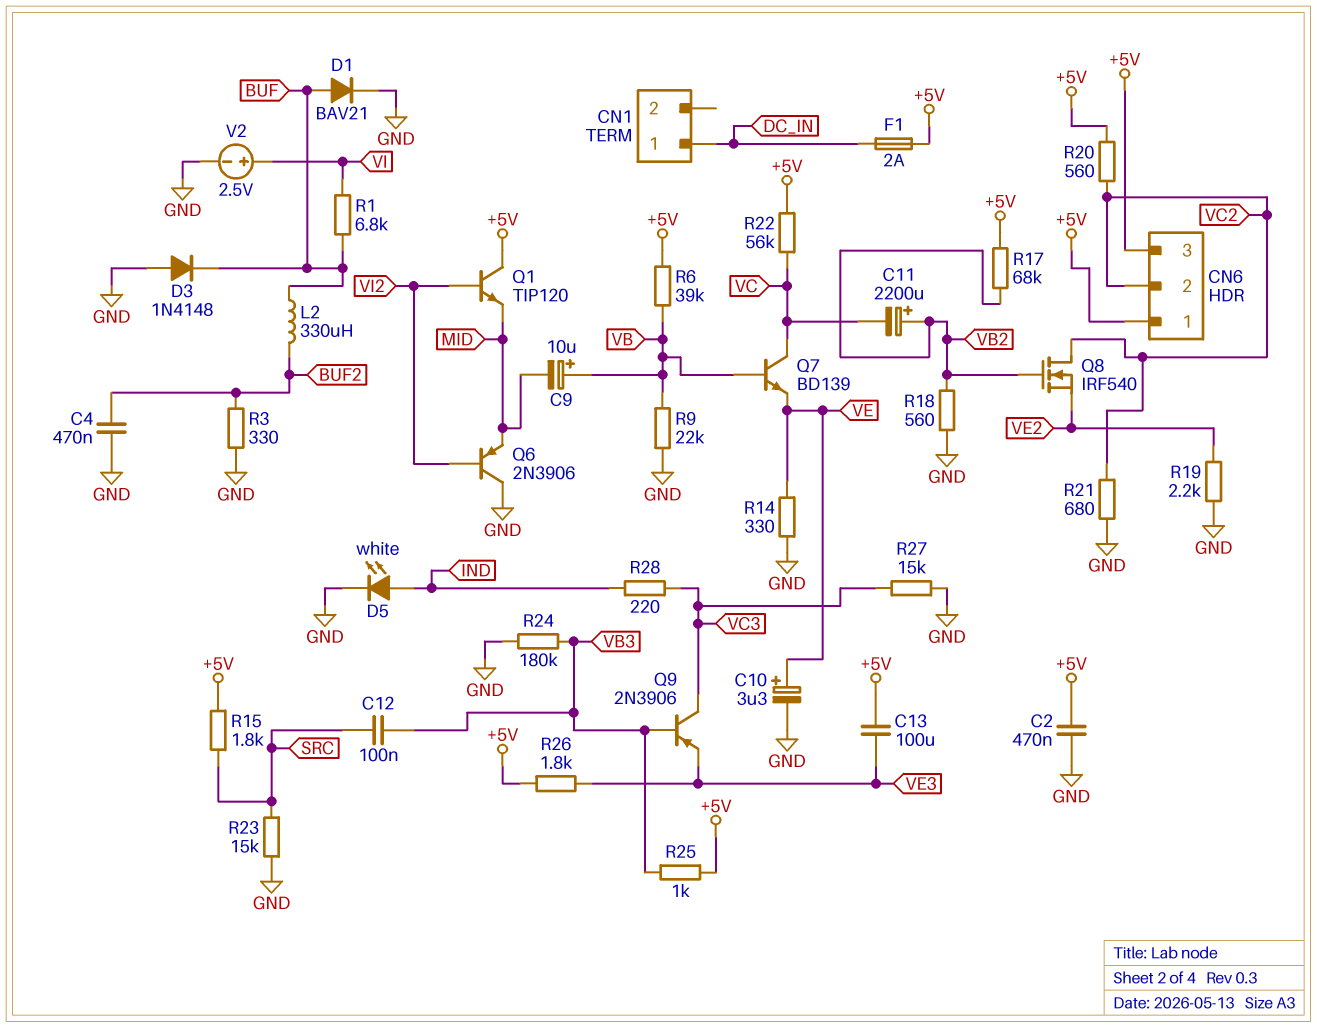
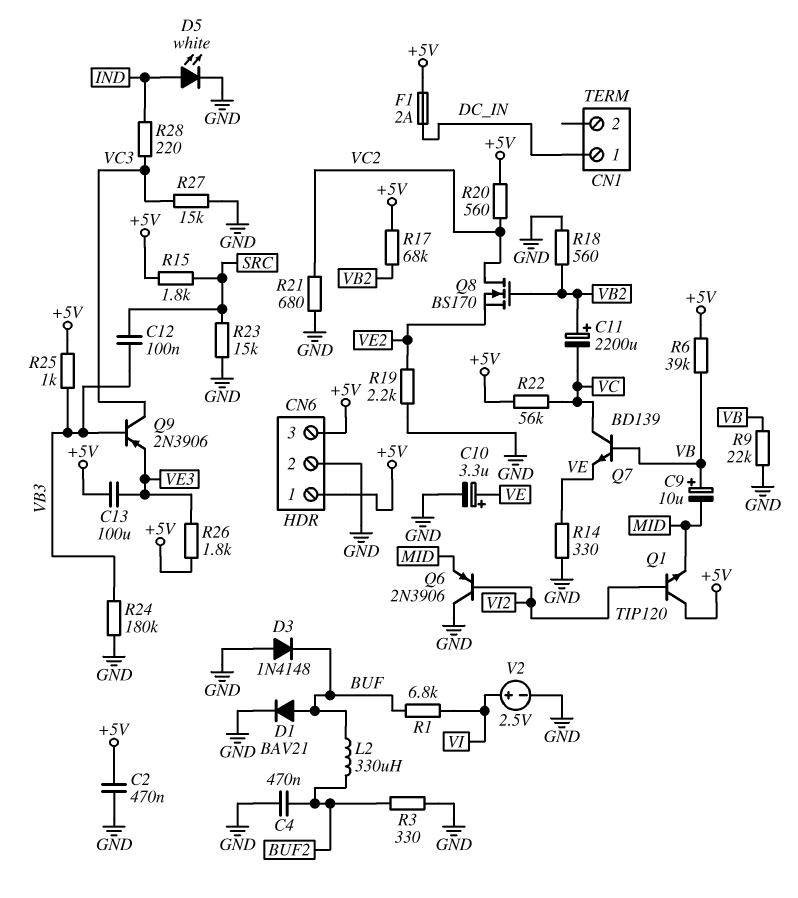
CN6 pin 2: VC2 -> GND
Q8: NMOS IRF540 (G VB2, D VC2, S VE2) -> NMOS BS170 (G VB2, D VC2, S VE2)

